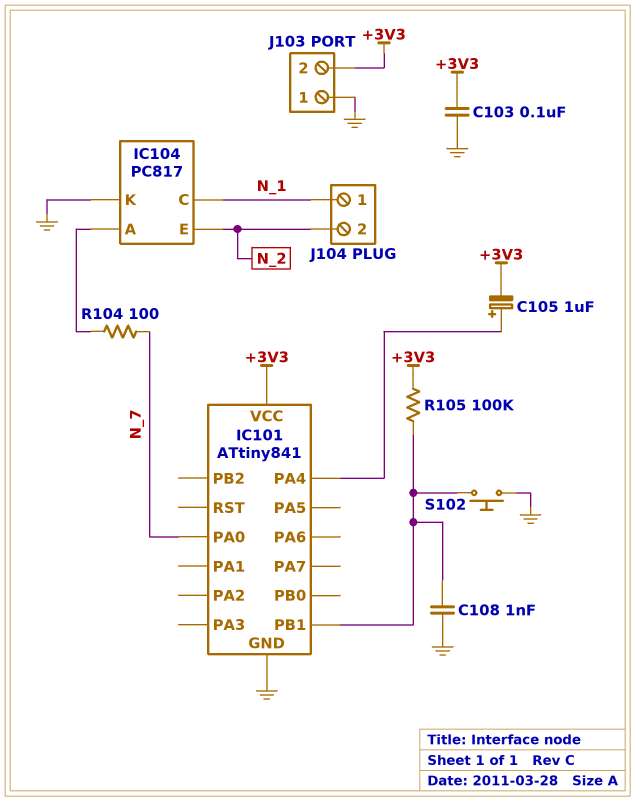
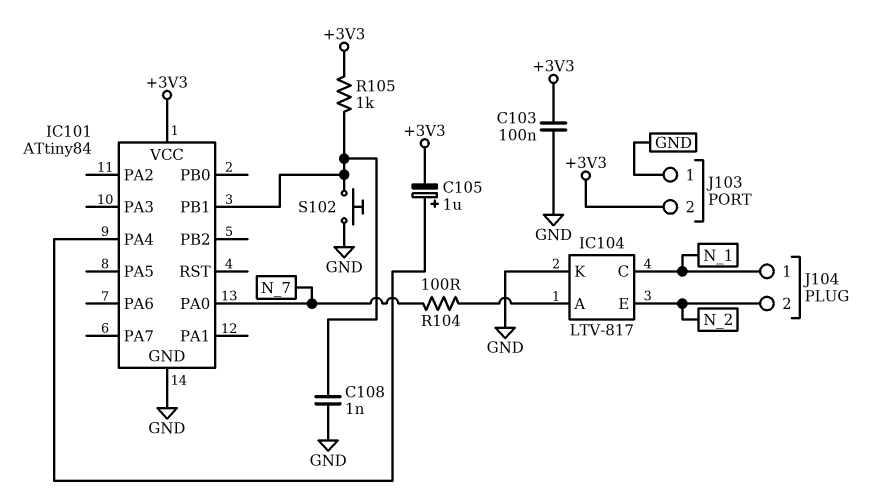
IC101: ATtiny841 -> ATtiny84
IC104: PC817 -> LTV-817
R105: 100k (+3V3, IC101/PB1) -> 1k (+3V3, IC101/PB1)

